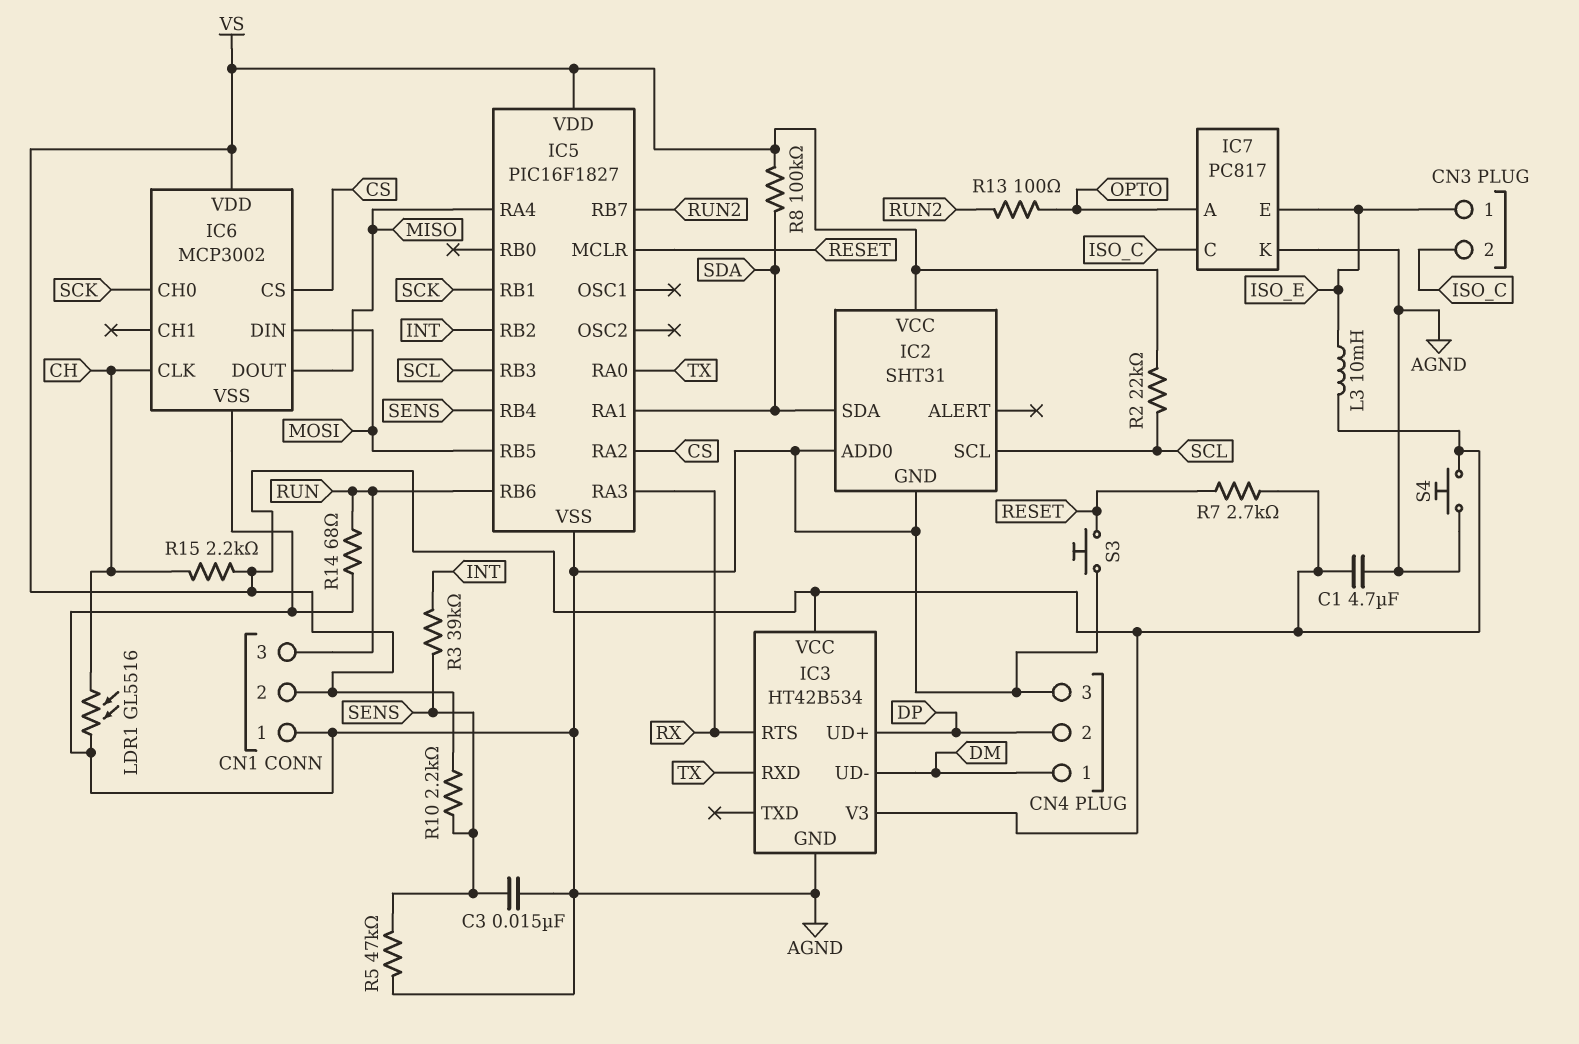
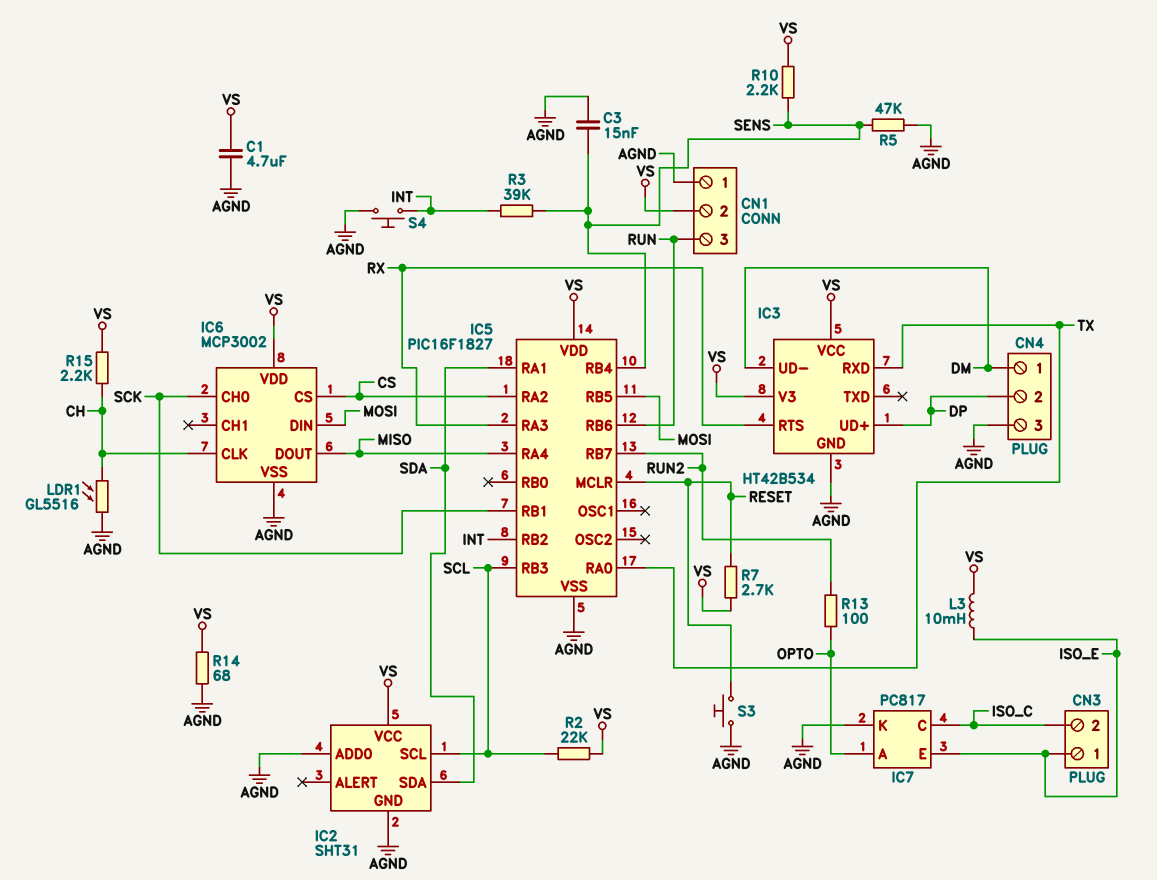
R8: 100k (SDA, VS) -> none
R14: 68 (AGND, RUN) -> 68 (AGND, VS)
S4: button (AGND, VS) -> button (AGND, INT)

